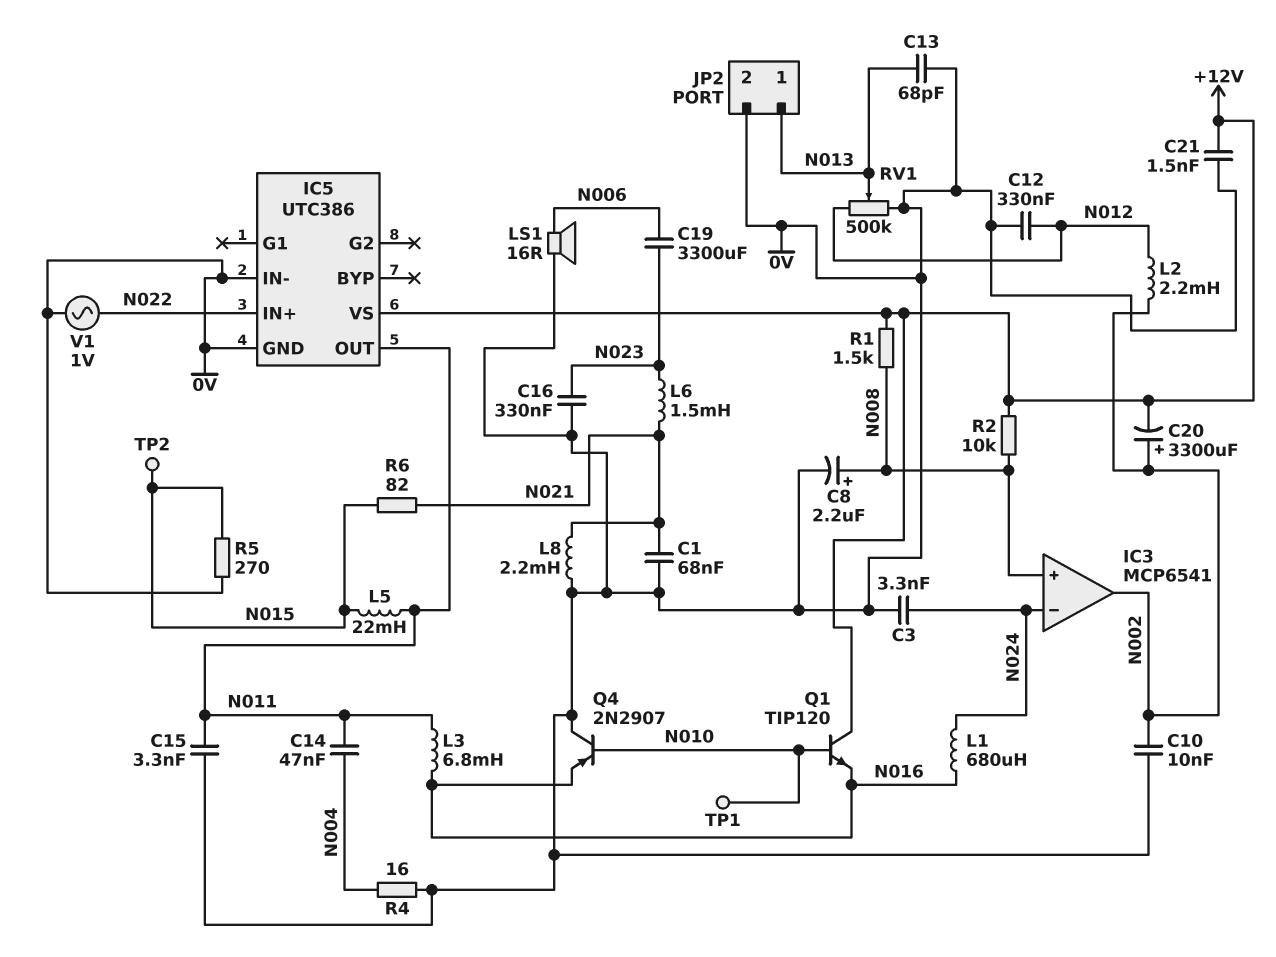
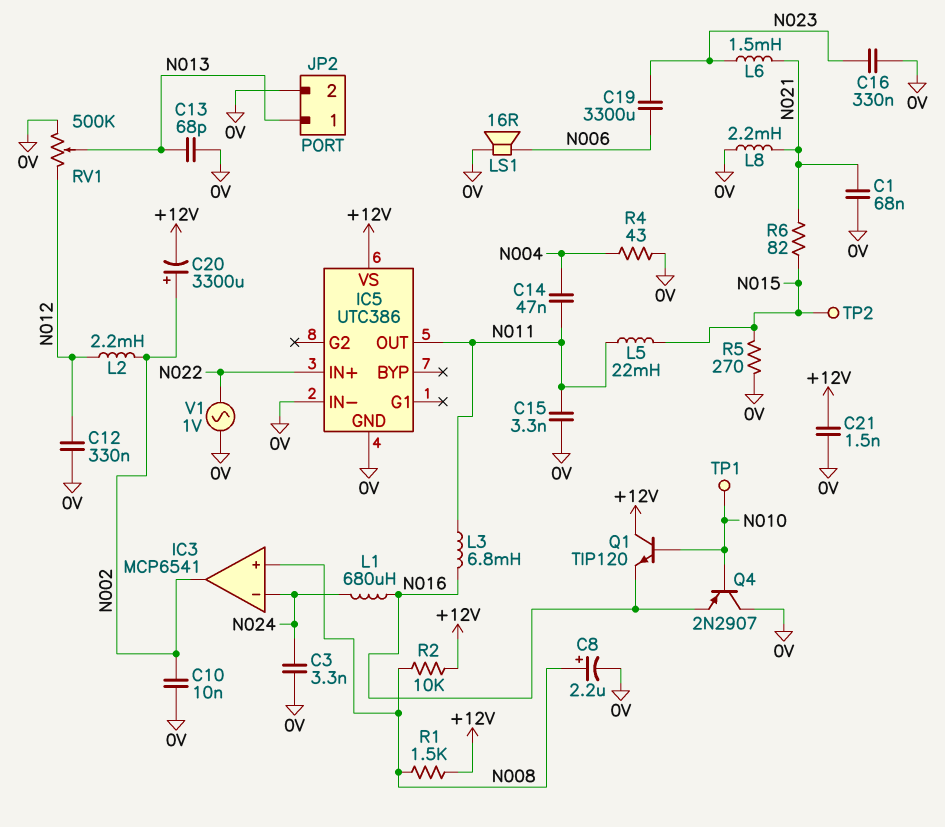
R4: 16 (0V, N004) -> 43 (0V, N004)

